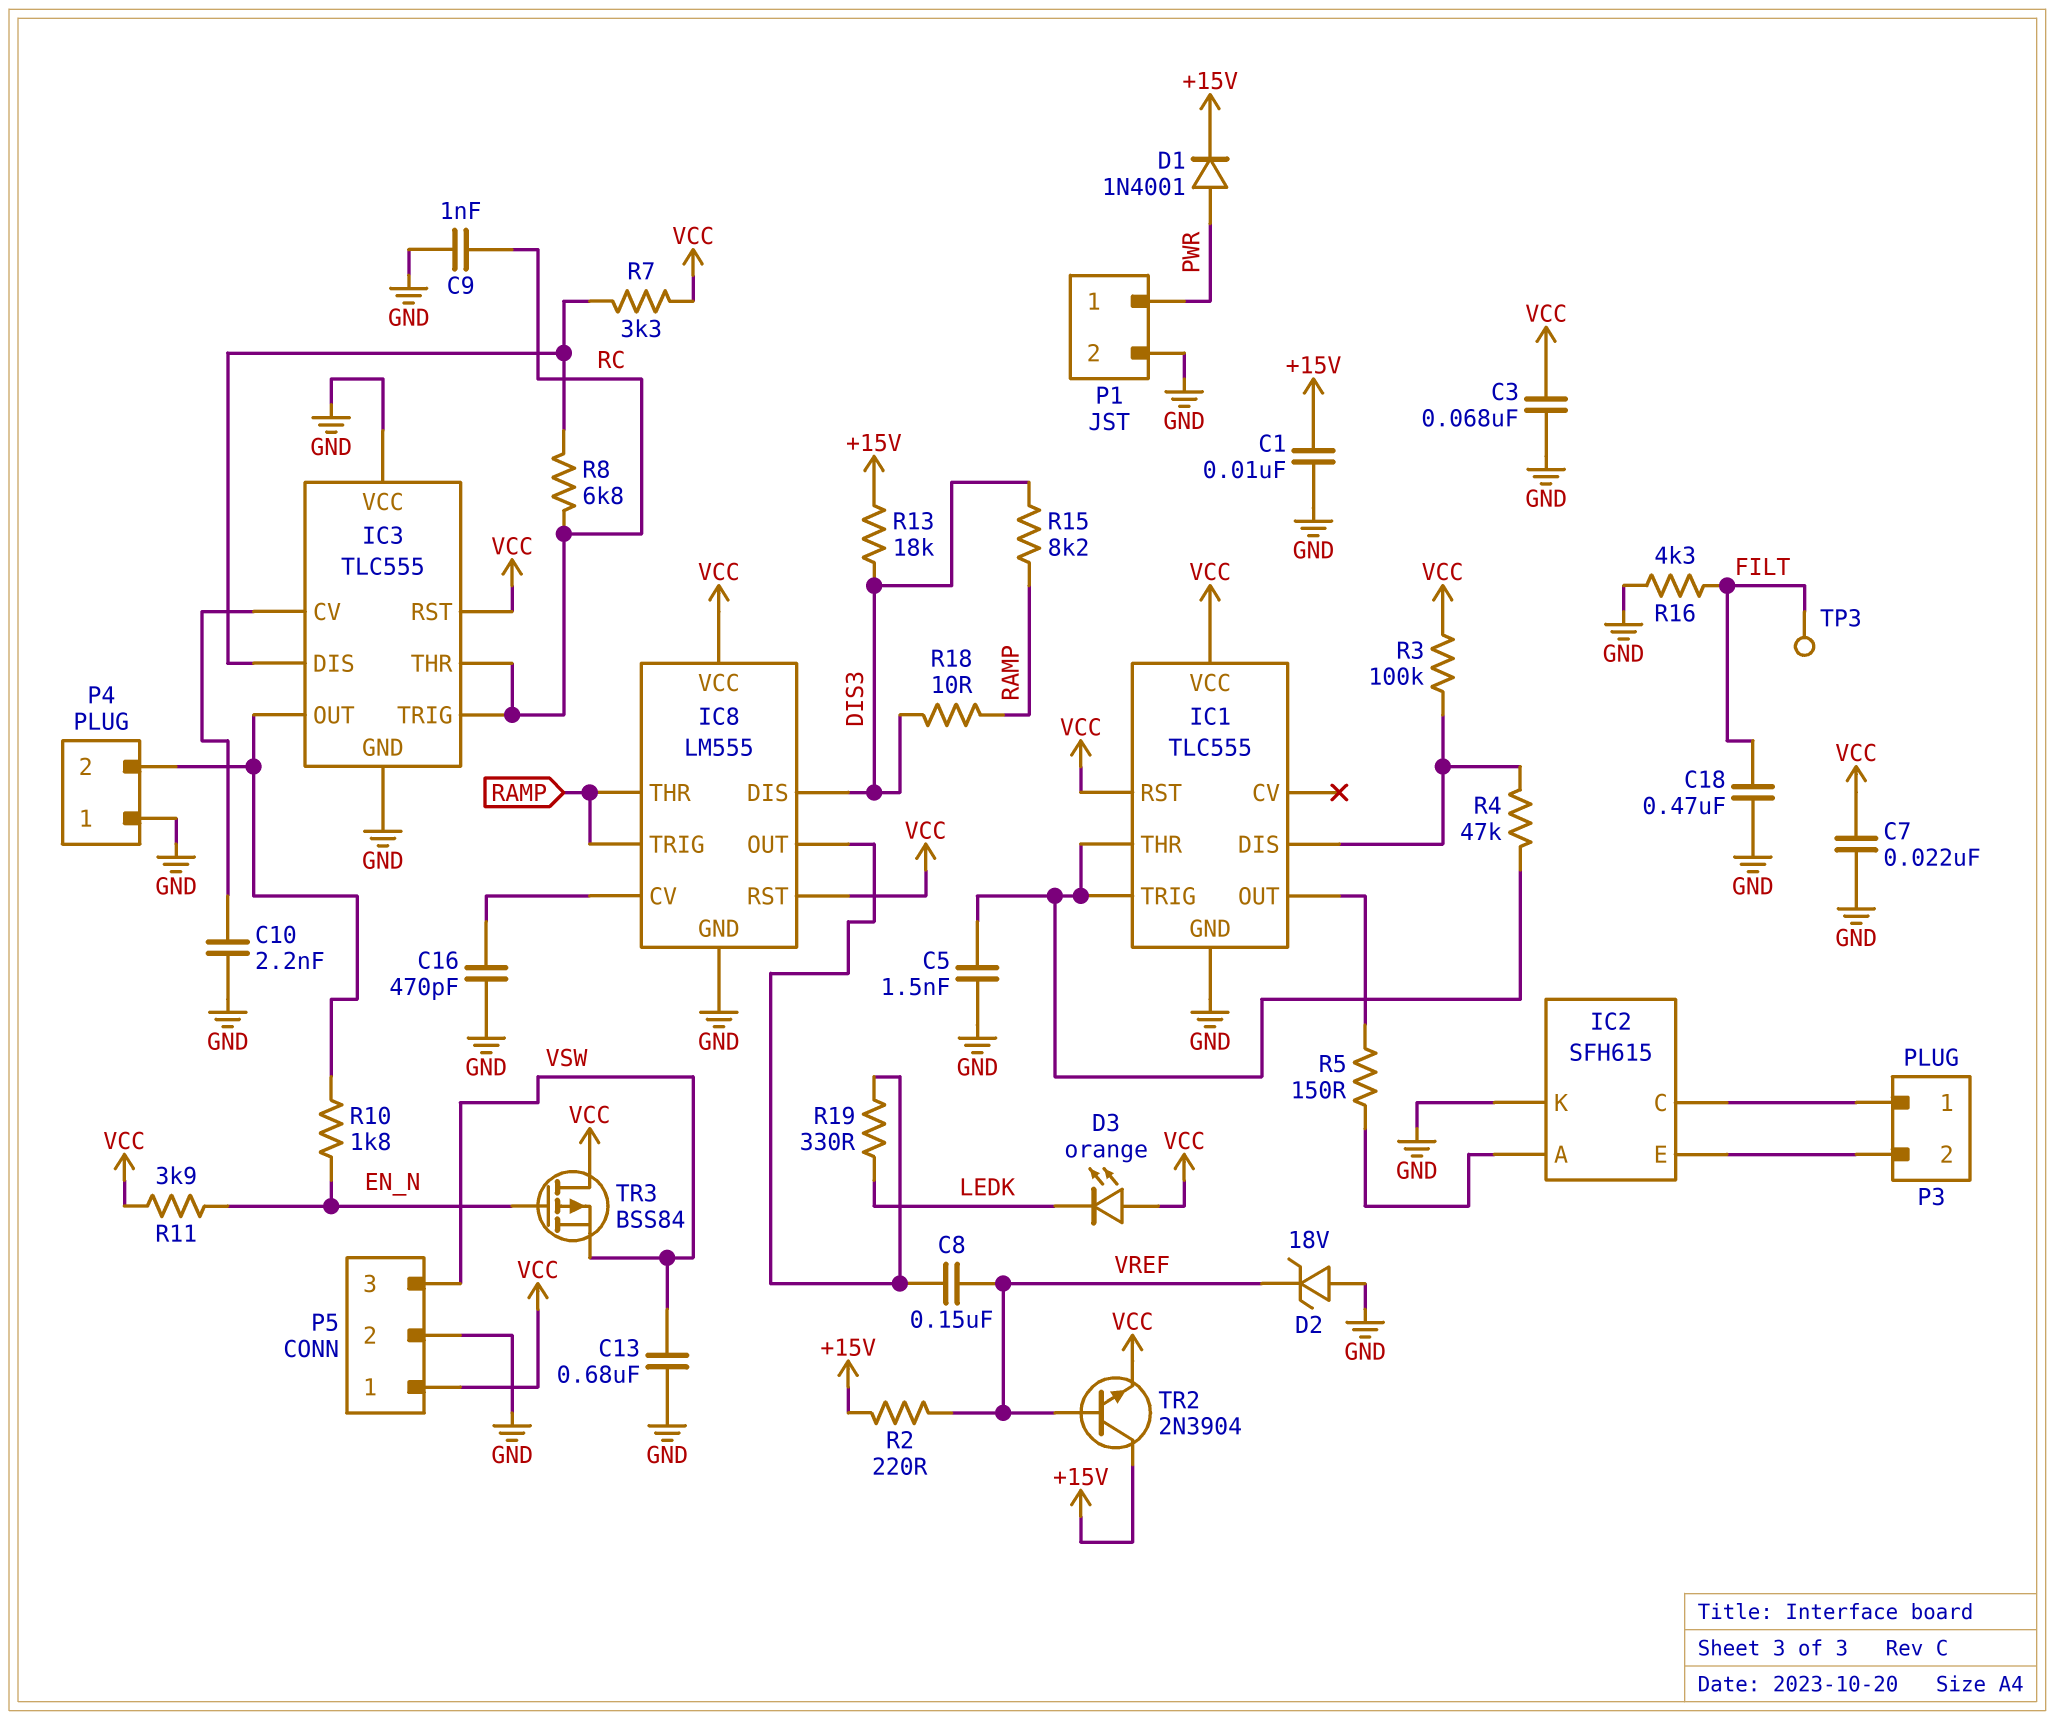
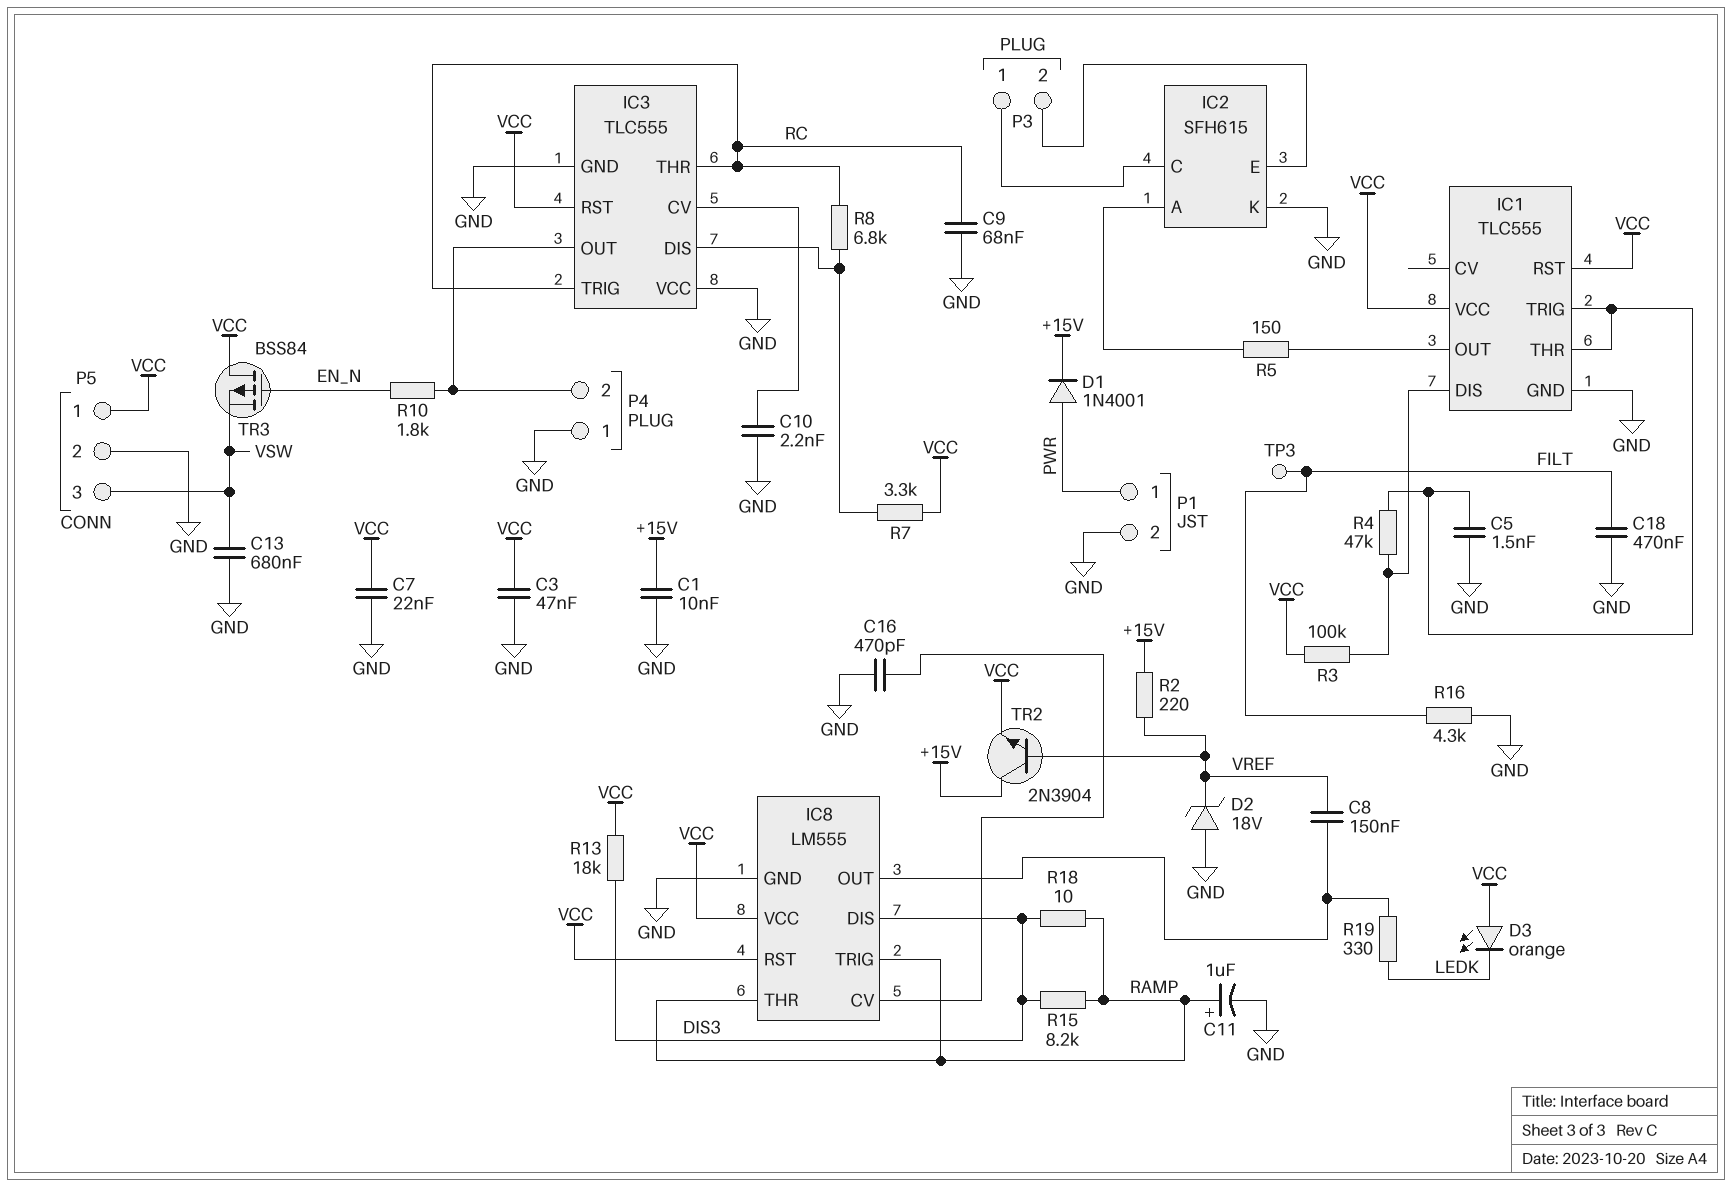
C3: 68nF (GND, VCC) -> 47nF (GND, VCC)
C9: 1nF (GND, RC) -> 68nF (GND, RC)
C11: none -> 1uF (plus RAMP, minus GND)
R11: 3.9k (EN_N, VCC) -> none
R13: 18k (+15V, DIS3) -> 18k (DIS3, VCC)

